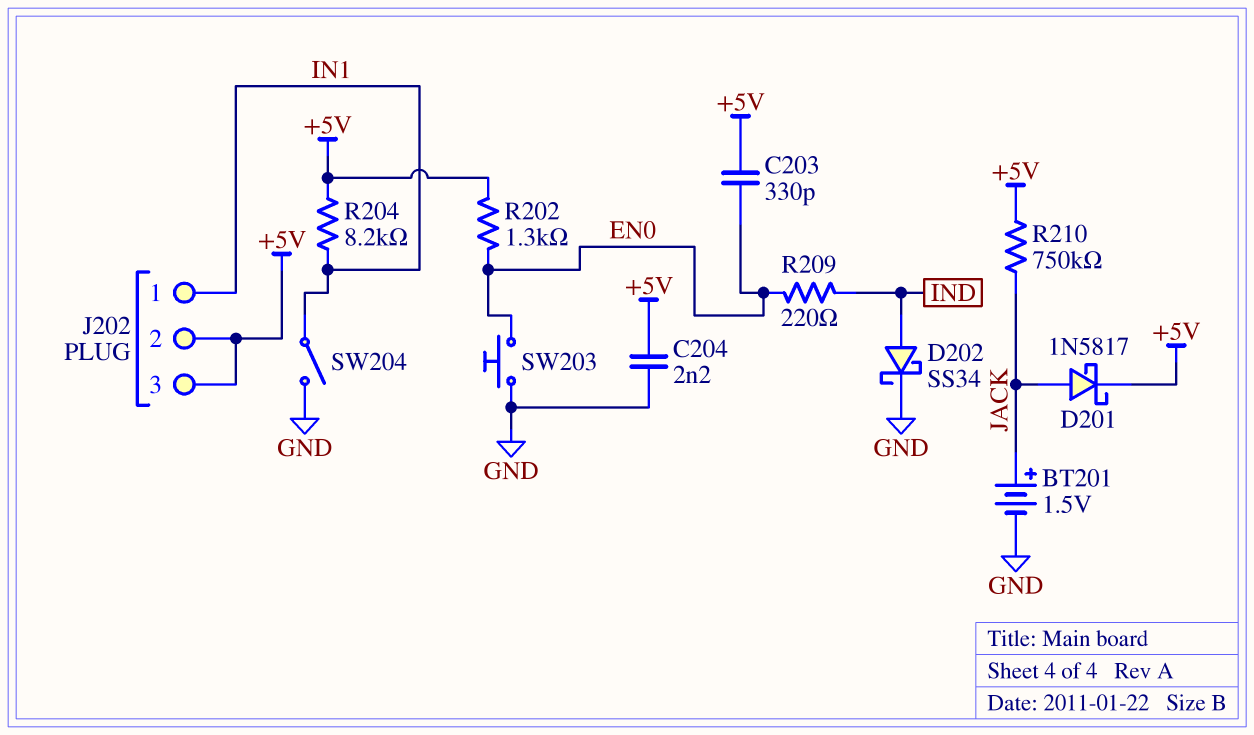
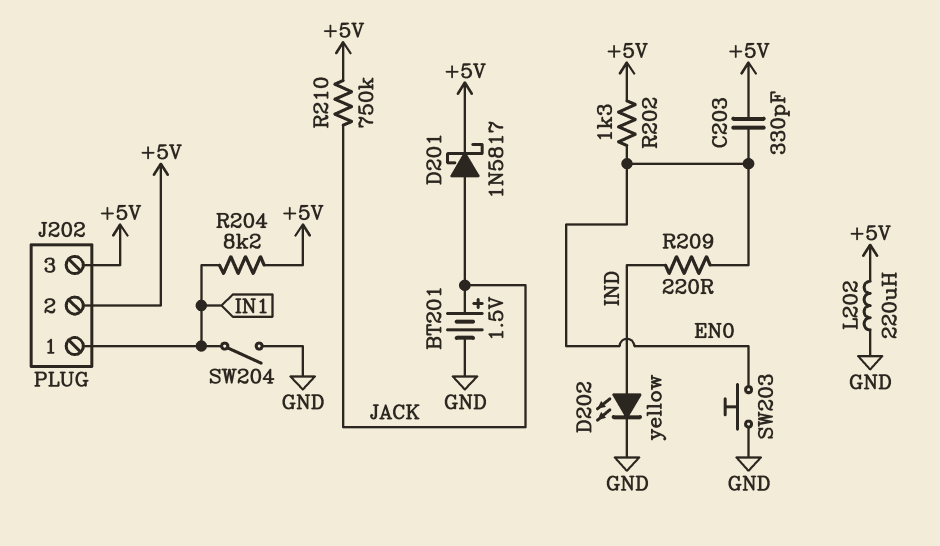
C204: 2.2nF (+5V, GND) -> none
D202: schottky SS34 (A IND, K GND) -> LED yellow (A IND, K GND)
L202: none -> 220uH (+5V, GND)

